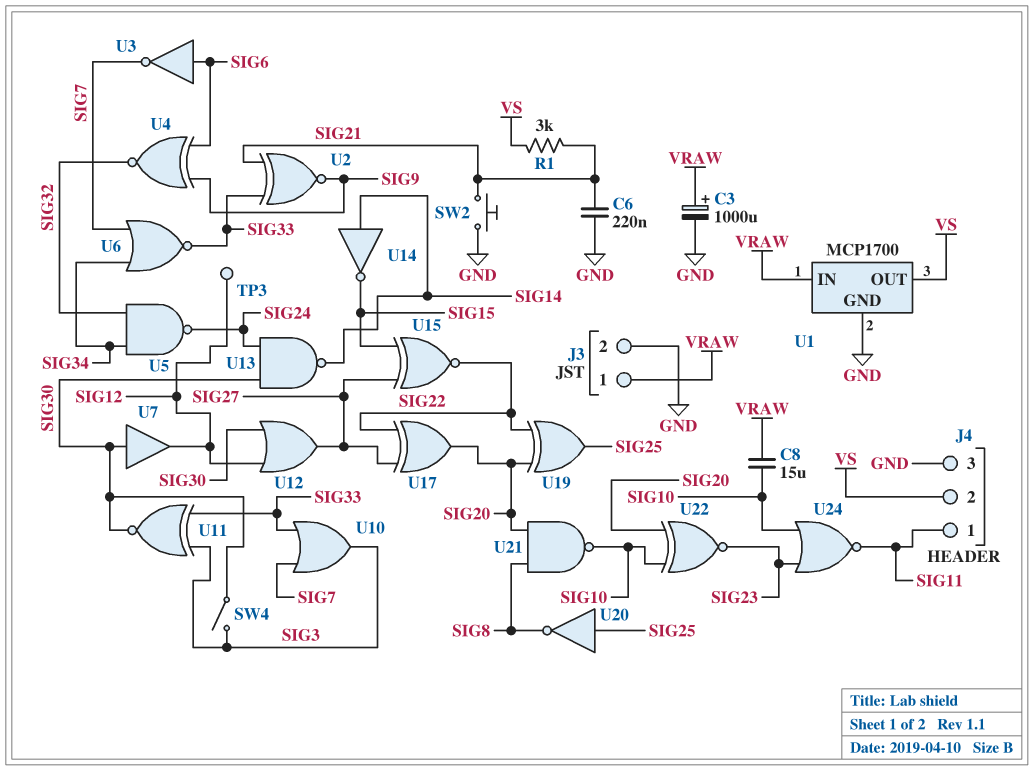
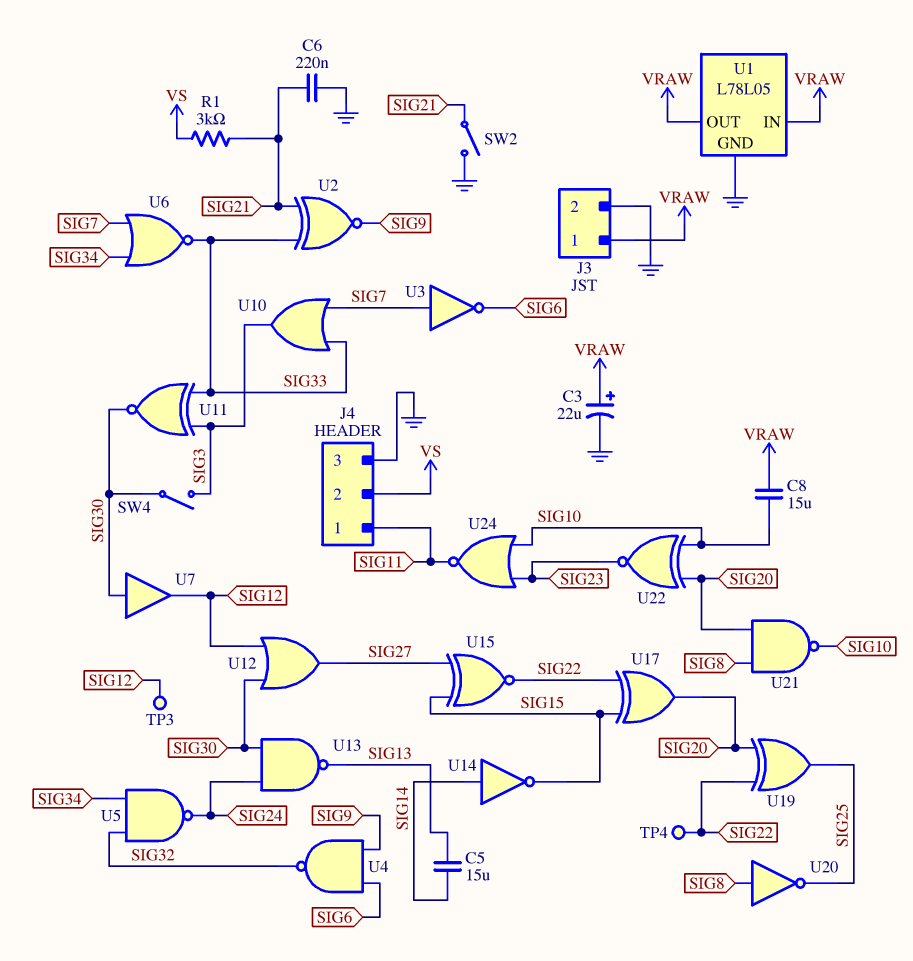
C3: 1000uF (plus VRAW, minus GND) -> 22uF (plus VRAW, minus GND)
C5: none -> 15uF (SIG13, SIG14)
SW2: button (GND, SIG21) -> switch (GND, SIG21)
TP4: none -> test point (SIG22)
U1: MCP1700 -> L78L05
U1 pin OUT: VS -> VRAW
U3: NOT (in SIG6, out SIG7) -> NOT (in SIG7, out SIG6)
U4: XNOR (in SIG6, in SIG9, out SIG32) -> NAND (in SIG6, in SIG9, out SIG32)
U13: NAND (in SIG24, in SIG30, out SIG14) -> NAND (in SIG24, in SIG30, out SIG13)
U17: XOR (in SIG22, in SIG27, out SIG20) -> XOR (in SIG15, in SIG22, out SIG20)
U20: NOT (in SIG25, out SIG8) -> NOT (in SIG8, out SIG25)

